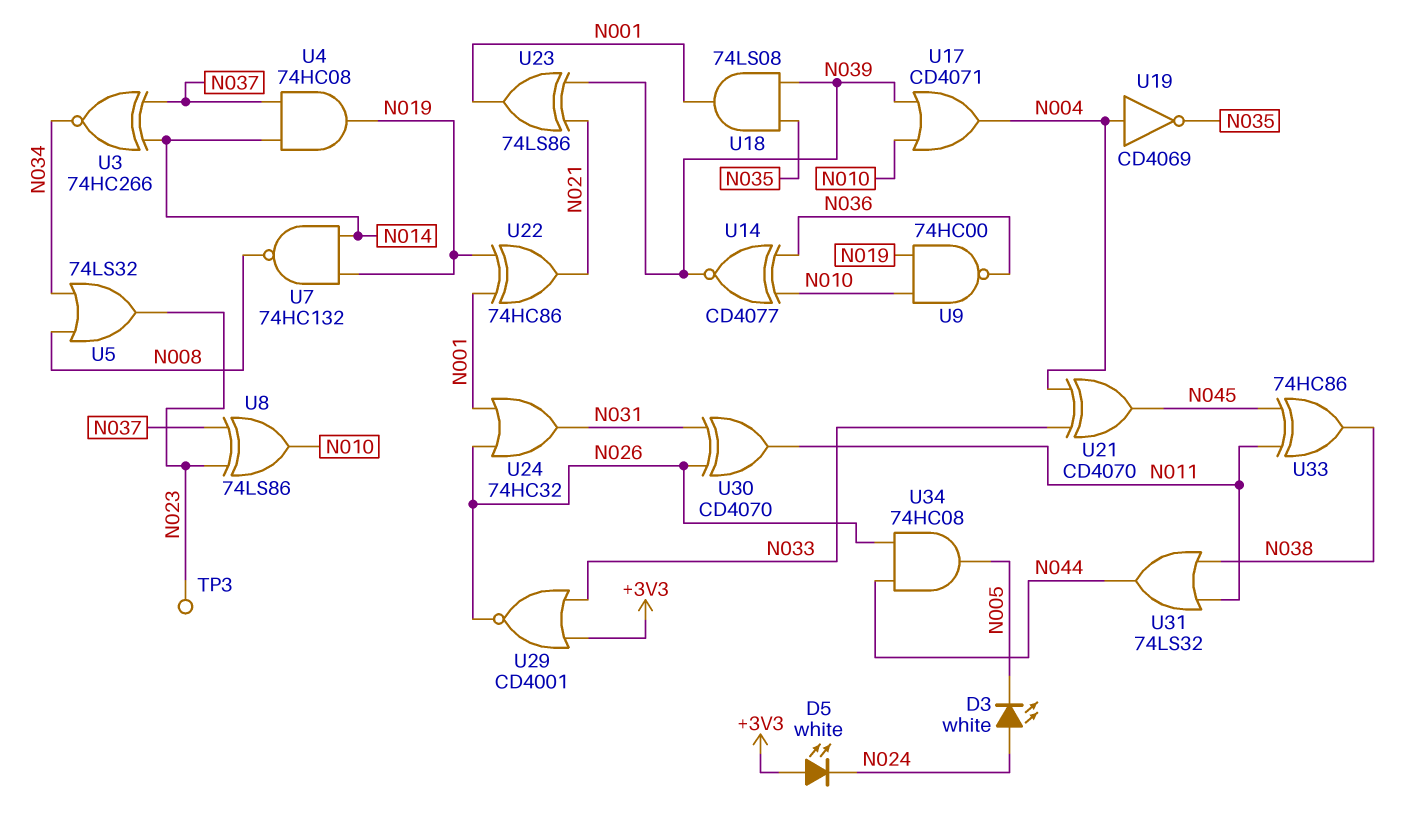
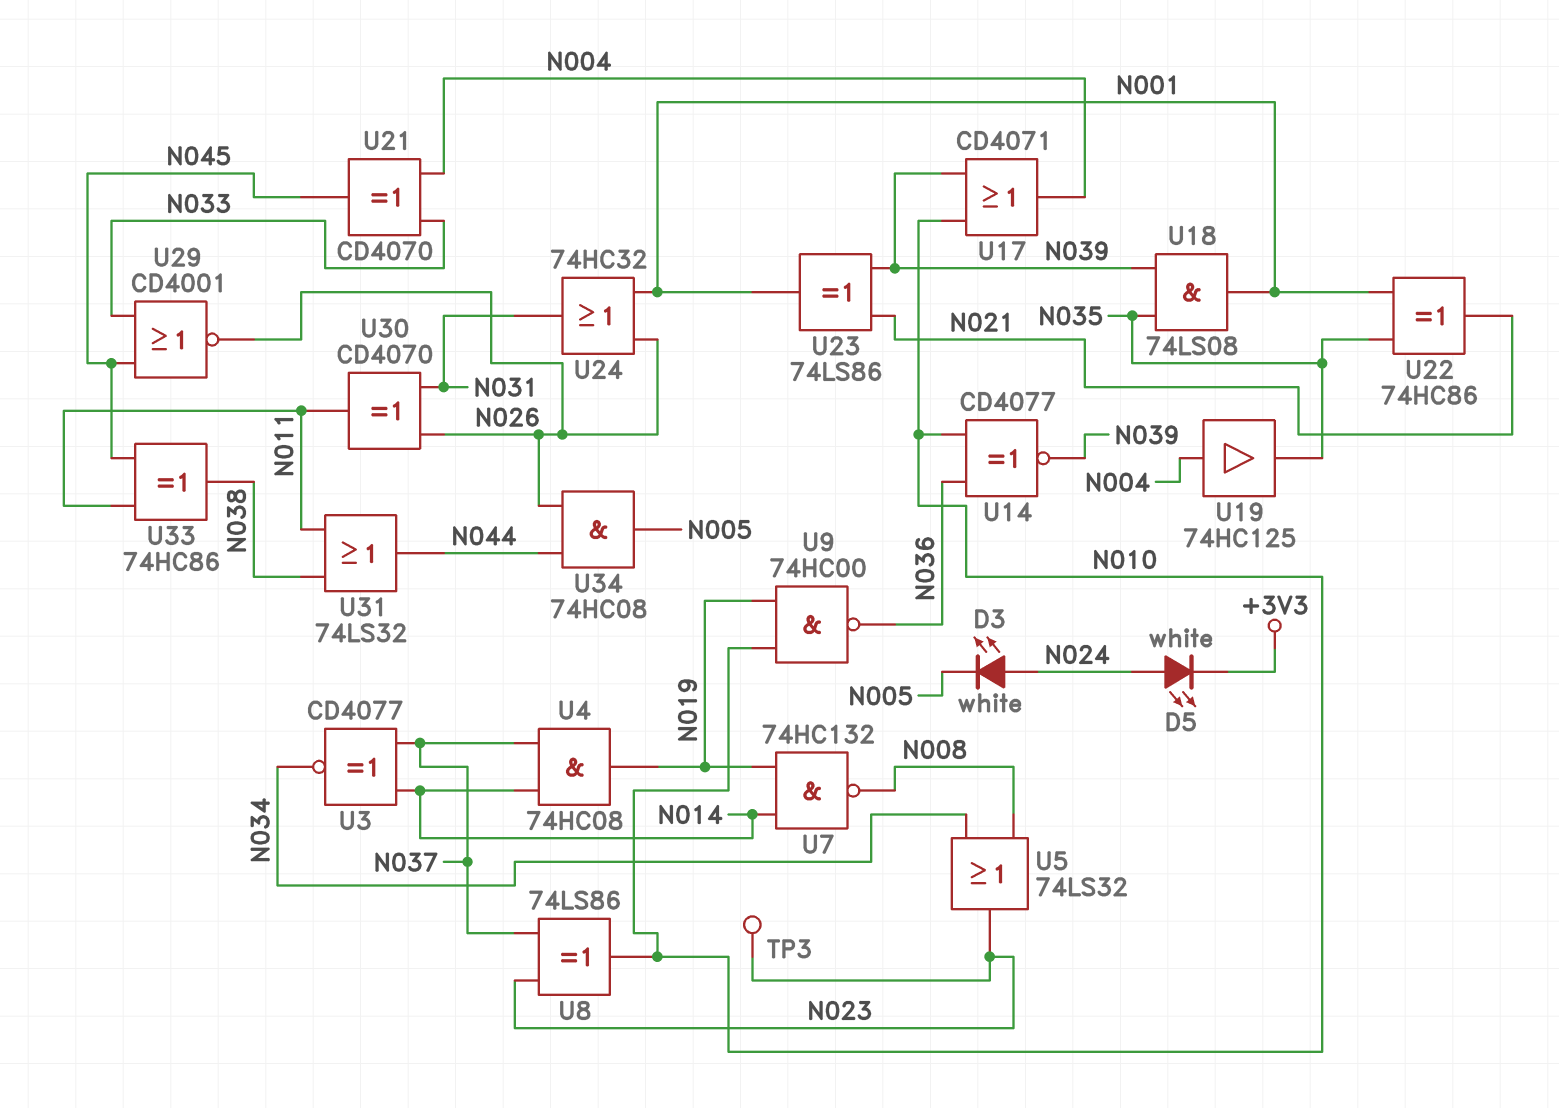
D5: LED white (A +3V3, K N024) -> LED white (A N024, K +3V3)
U3: XNOR 74HC266 (in N014, in N037, out N034) -> XNOR CD4077 (in N014, in N037, out N034)
U19: NOT CD4069 (in N004, out N035) -> buffer 74HC125 (in N004, out N035)
U22: XOR 74HC86 (in N001, in N019, out N021) -> XOR 74HC86 (in N001, in N035, out N021)
U29: NOR CD4001 (in +3V3, in N033, out N026) -> NOR CD4001 (in N033, in N045, out N026)

